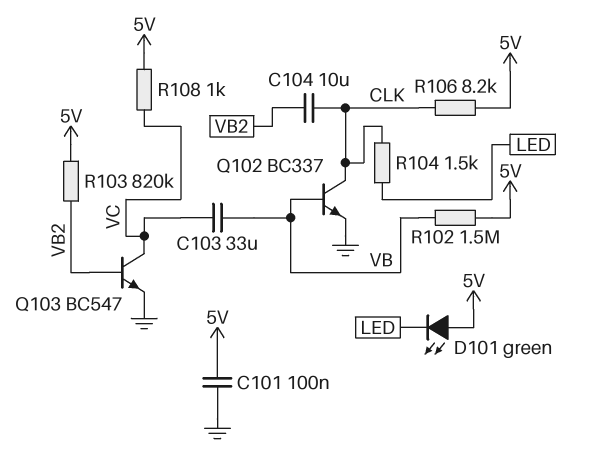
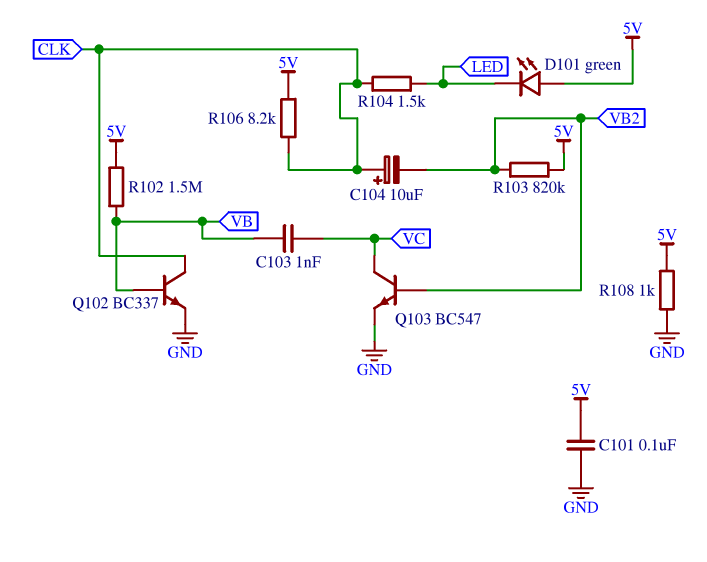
C103: 33uF (VB, VC) -> 1nF (VB, VC)
C104: 10uF (CLK, VB2) -> 10uF (plus CLK, minus VB2)
R108: 1k (5V, VC) -> 1k (5V, GND)

